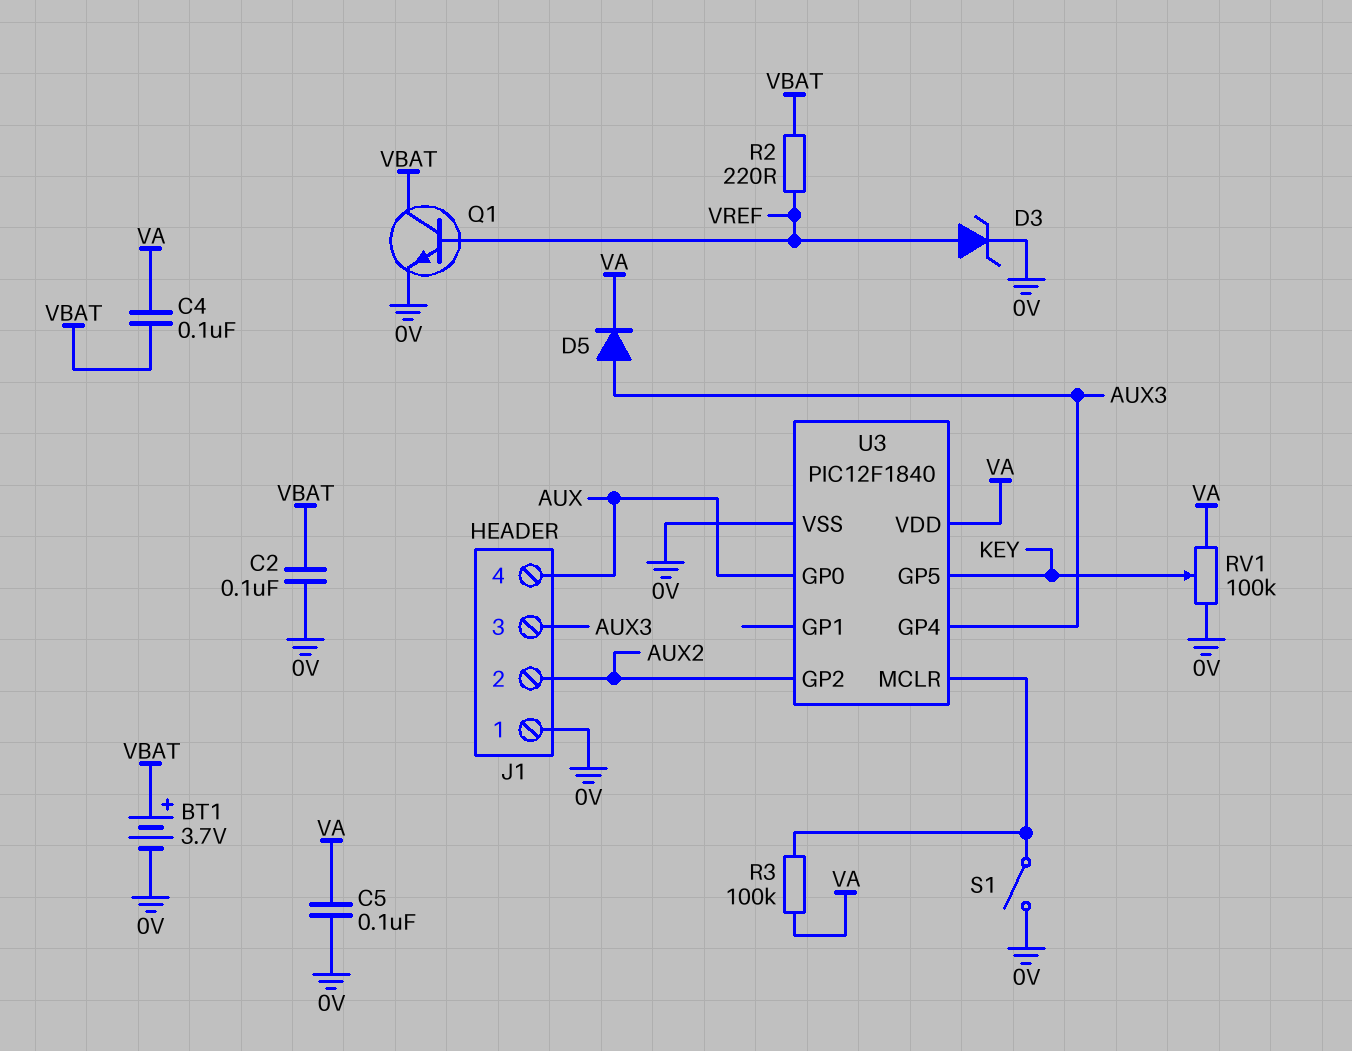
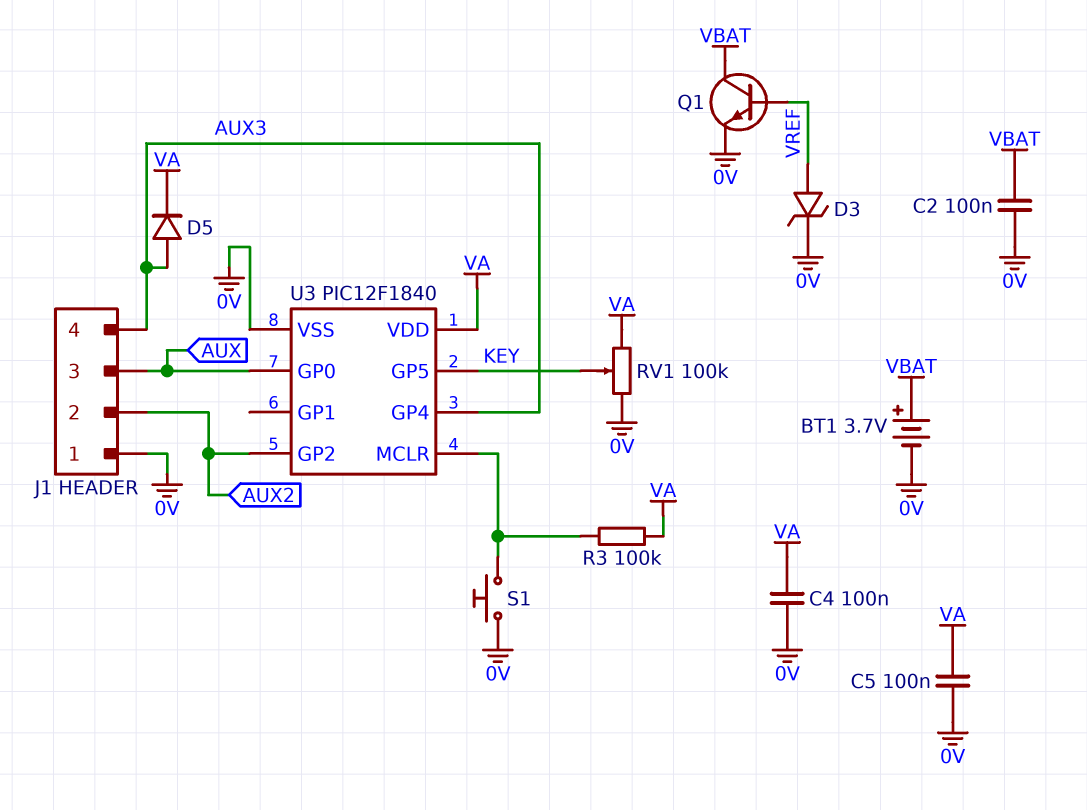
C4: 100nF (VA, VBAT) -> 100nF (0V, VA)
J1 pin 3: AUX3 -> AUX
J1 pin 4: AUX -> AUX3
R2: 220 (VBAT, VREF) -> none
S1: switch (0V, U3/MCLR) -> button (0V, U3/MCLR)

